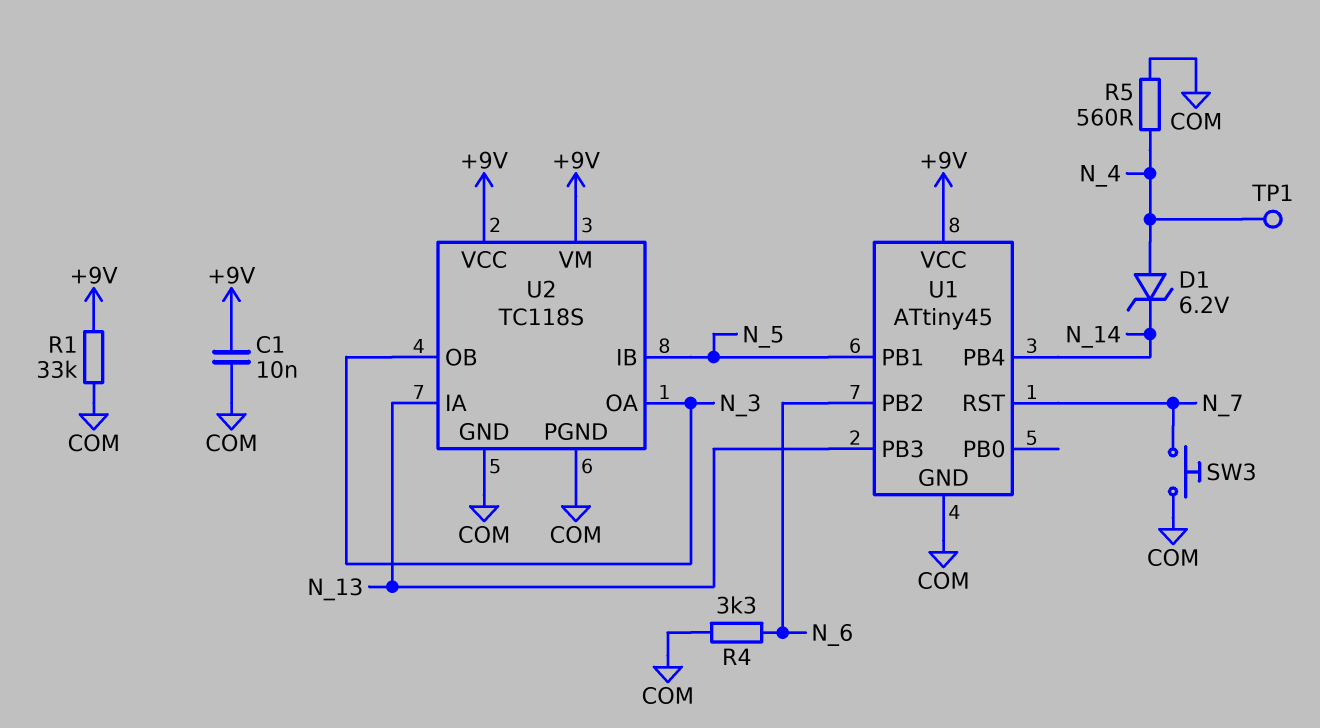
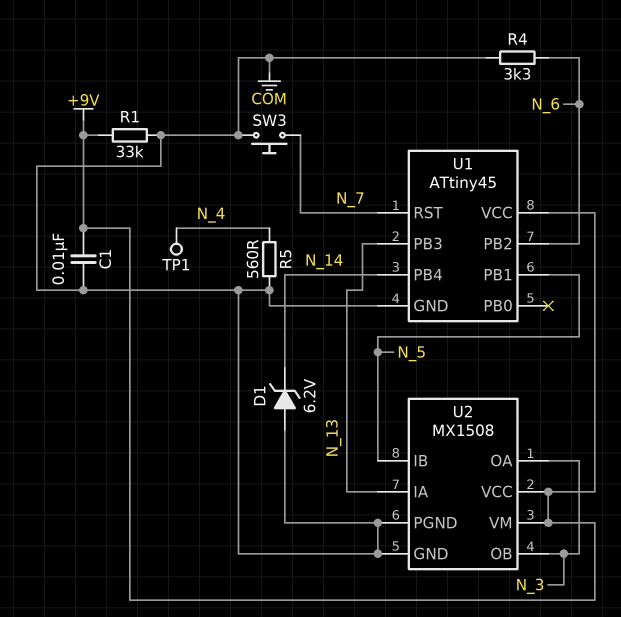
D1: zener 6.2V (A N_4, K N_14) -> zener 6.2V (A COM, K N_14)
U2: TC118S -> MX1508

